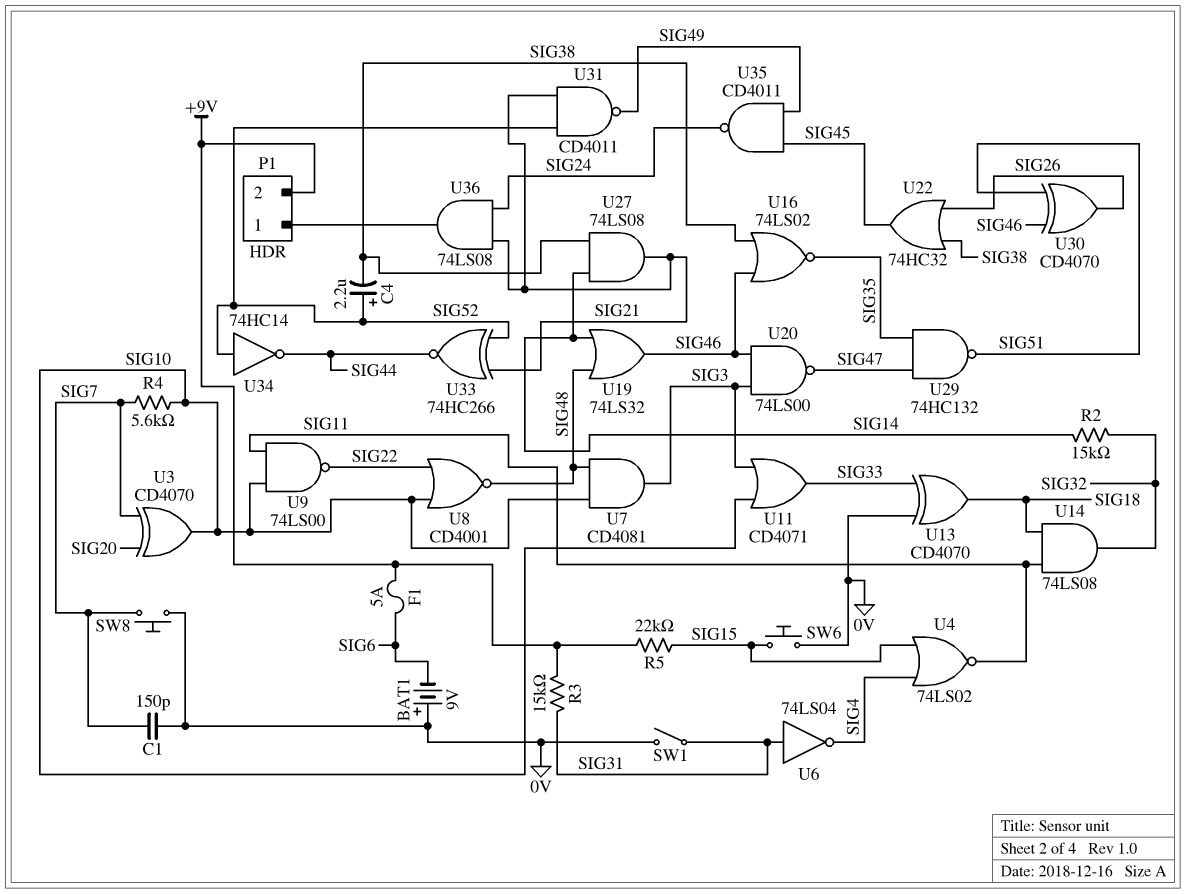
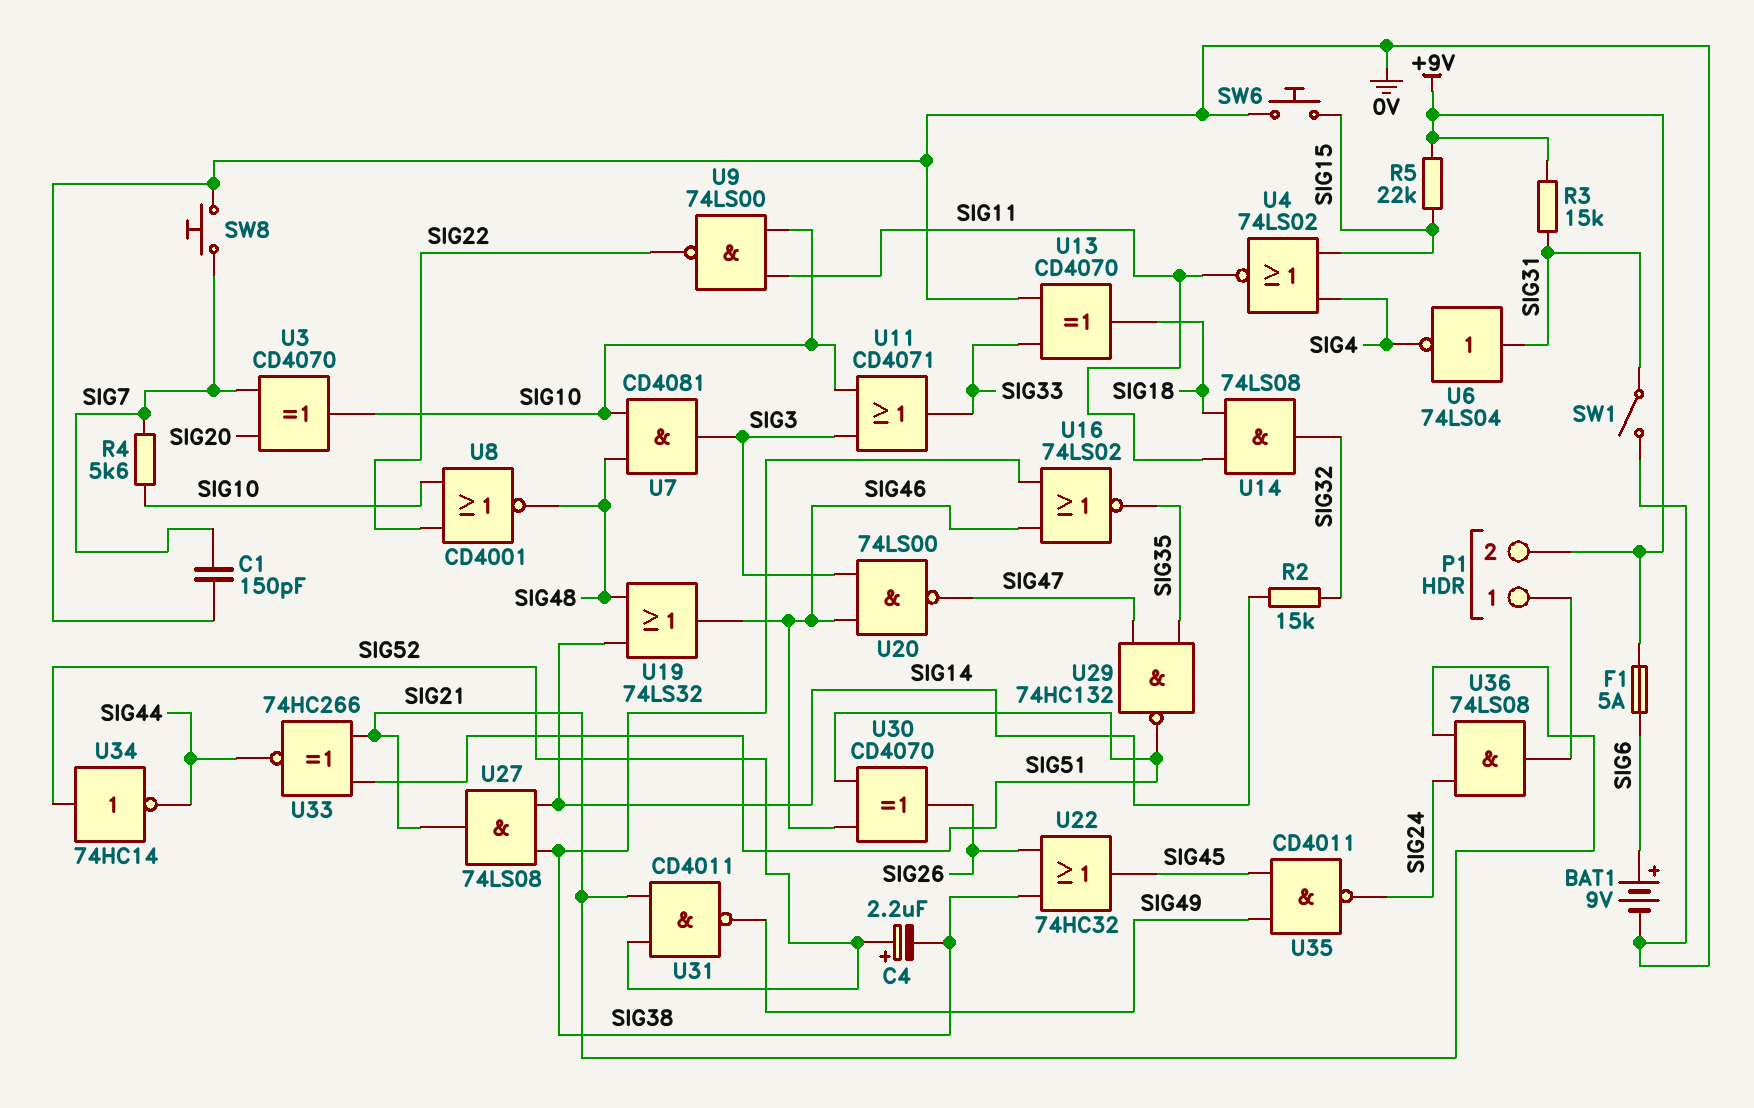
BAT1: 9V (plus 0V, minus SIG6) -> 9V (plus SIG6, minus 0V)
U33: XNOR 74HC266 (in SIG21, in SIG52, out SIG44) -> XNOR 74HC266 (in SIG21, in SIG51, out SIG44)

